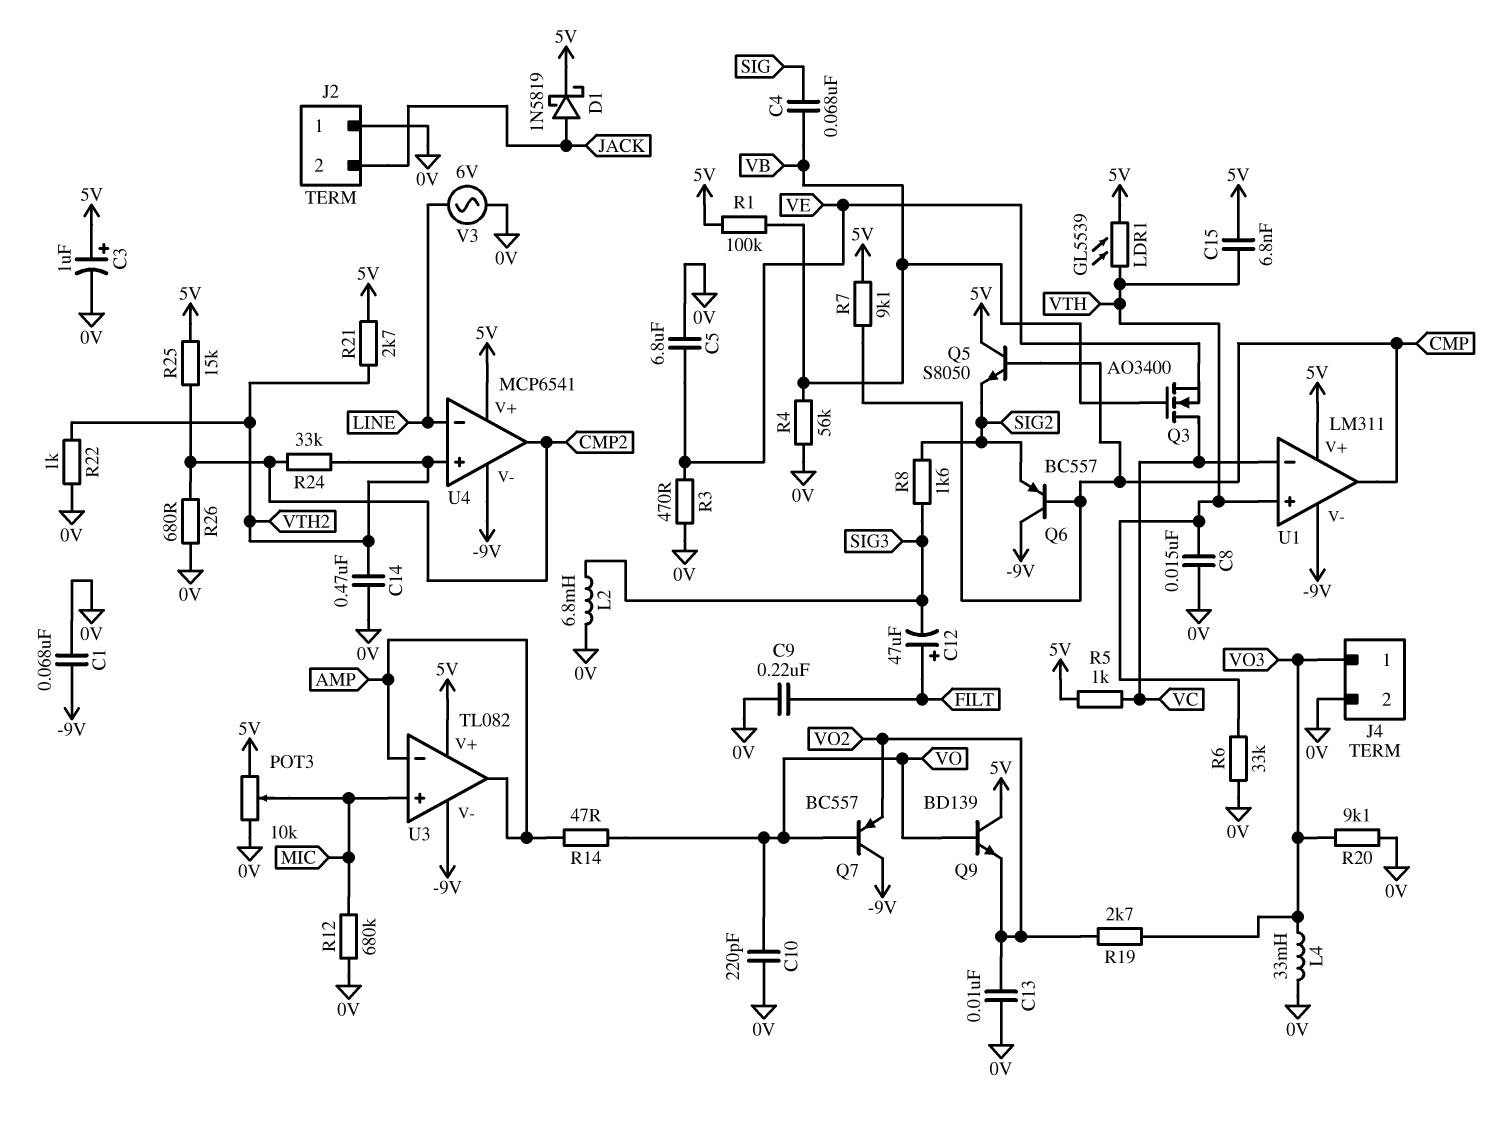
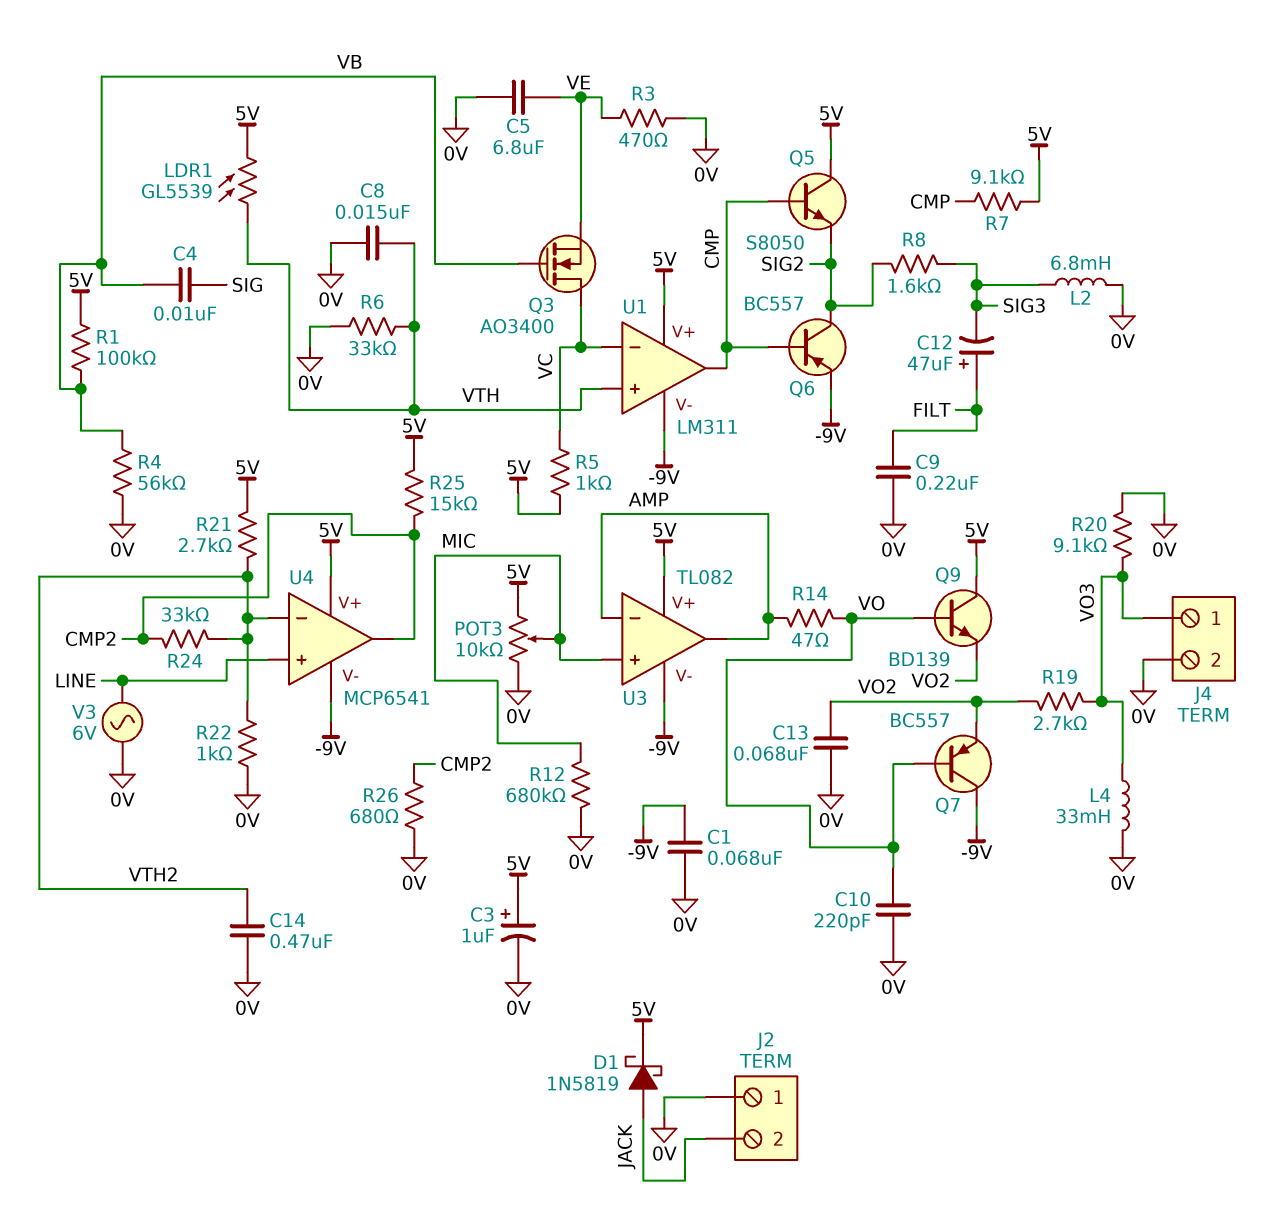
C4: 68nF (SIG, VB) -> 10nF (SIG, VB)
C13: 10nF (0V, VO2) -> 68nF (0V, VO2)
C15: 6.8nF (5V, VTH) -> none
Q6: PNP BC557 (B CMP, C -9V, E SIG2) -> PNP BC557 (B CMP, C SIG2, E -9V)
U4 pin in+: VTH2 -> LINE
U4 pin in-: LINE -> VTH2

